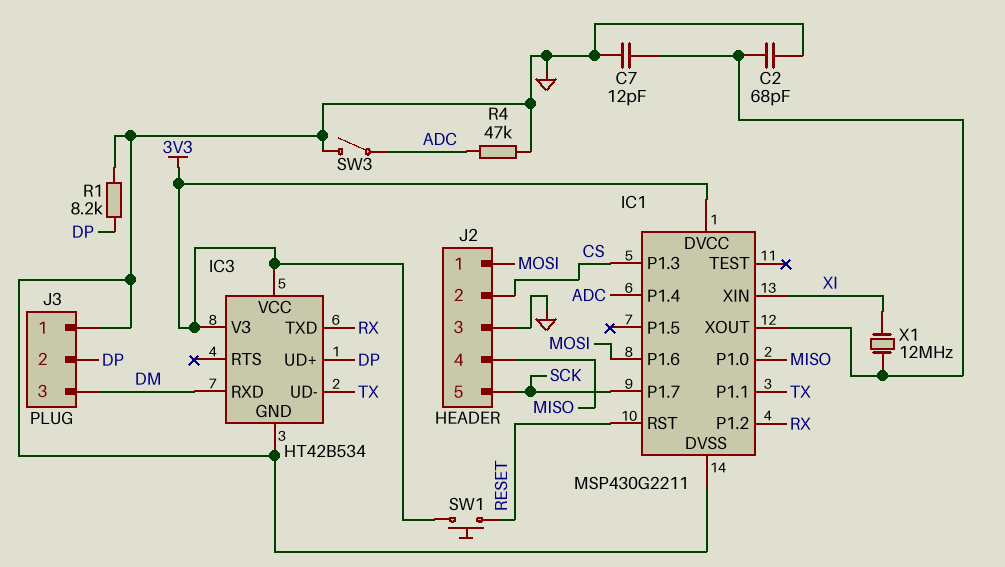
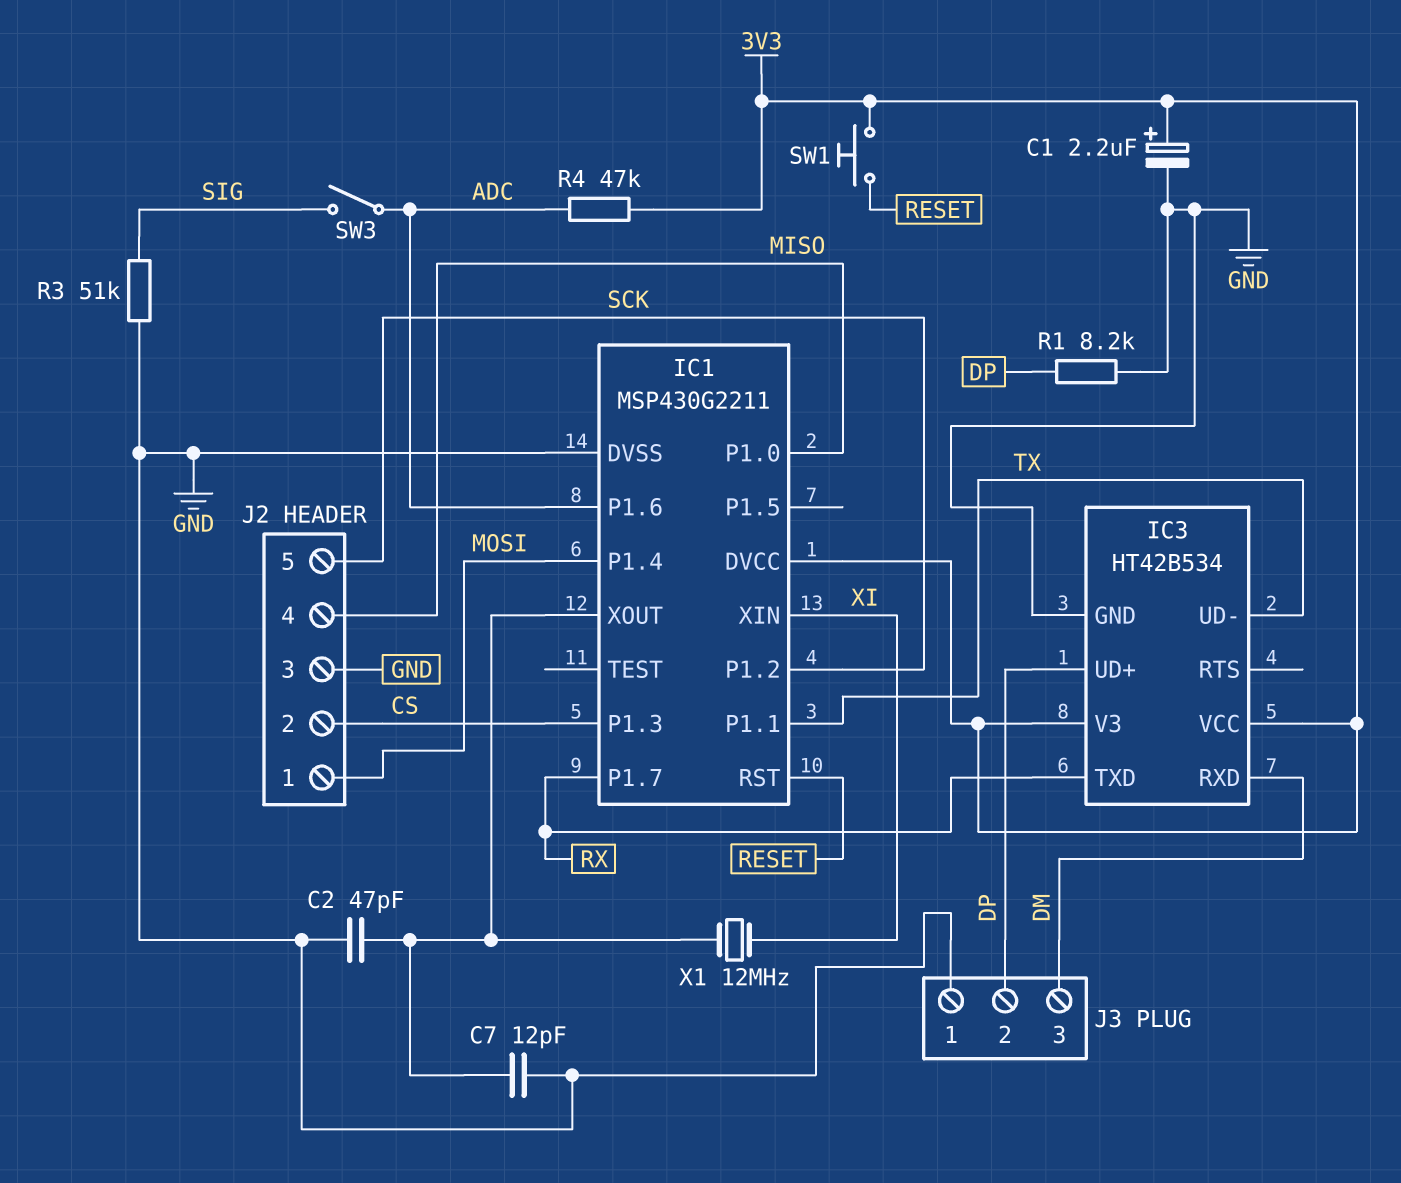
C1: none -> 2.2uF (plus 3V3, minus GND)
C2: 68pF (GND, IC1/XOUT) -> 47pF (GND, IC1/XOUT)
IC1 pin P1.2: RX -> SCK
IC1 pin P1.4: ADC -> MOSI
IC1 pin P1.6: MOSI -> ADC
IC1 pin P1.7: SCK -> RX
R3: none -> 51k (GND, SIG)
R4: 47k (ADC, GND) -> 47k (3V3, ADC)
SW3: switch (ADC, GND) -> switch (ADC, SIG)

